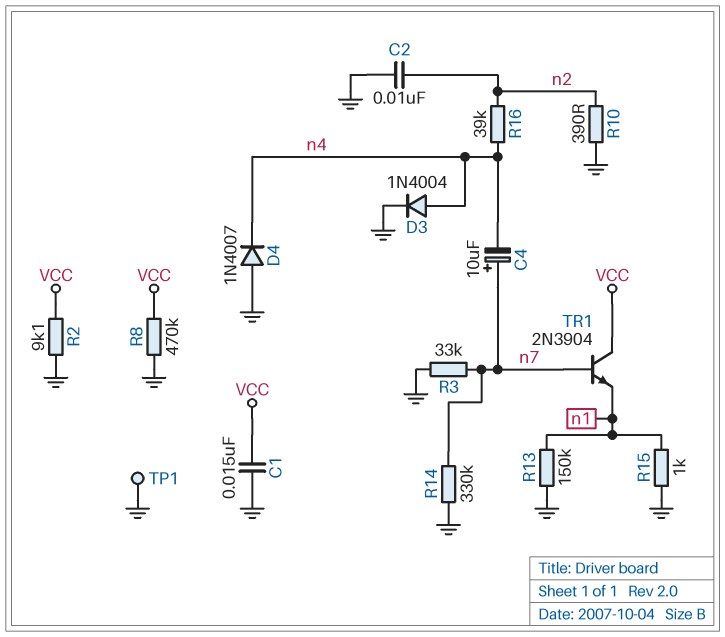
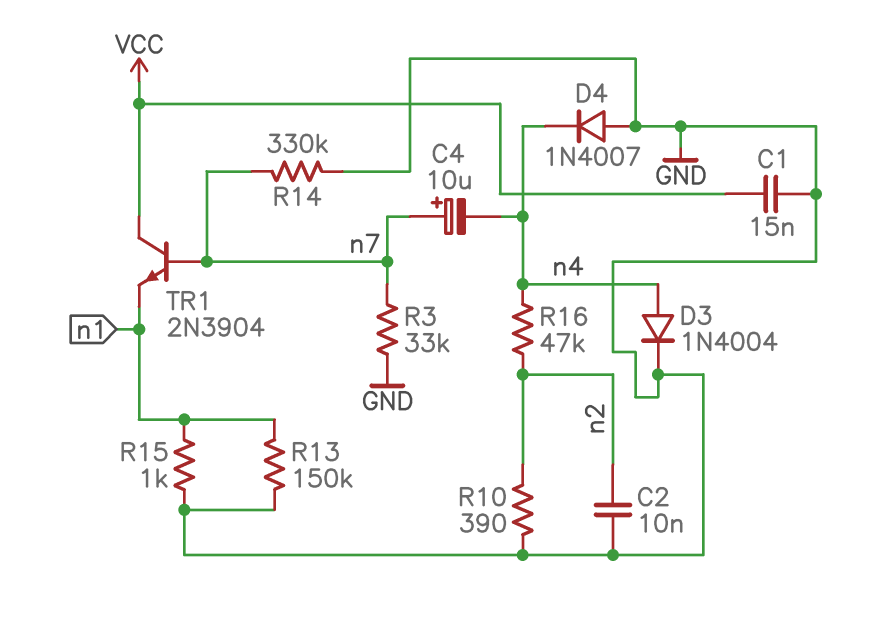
R2: 9.1k (GND, VCC) -> none
R8: 470k (GND, VCC) -> none
R16: 39k (n2, n4) -> 47k (n2, n4)
TP1: test point (GND) -> none

